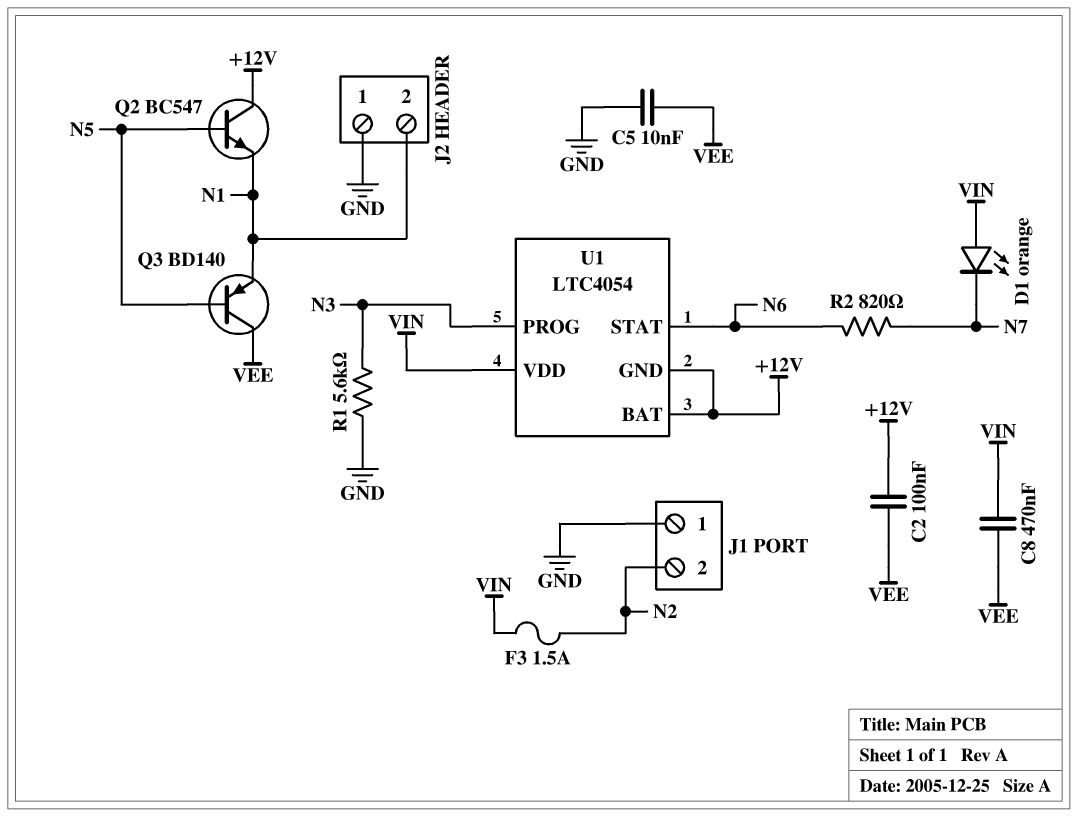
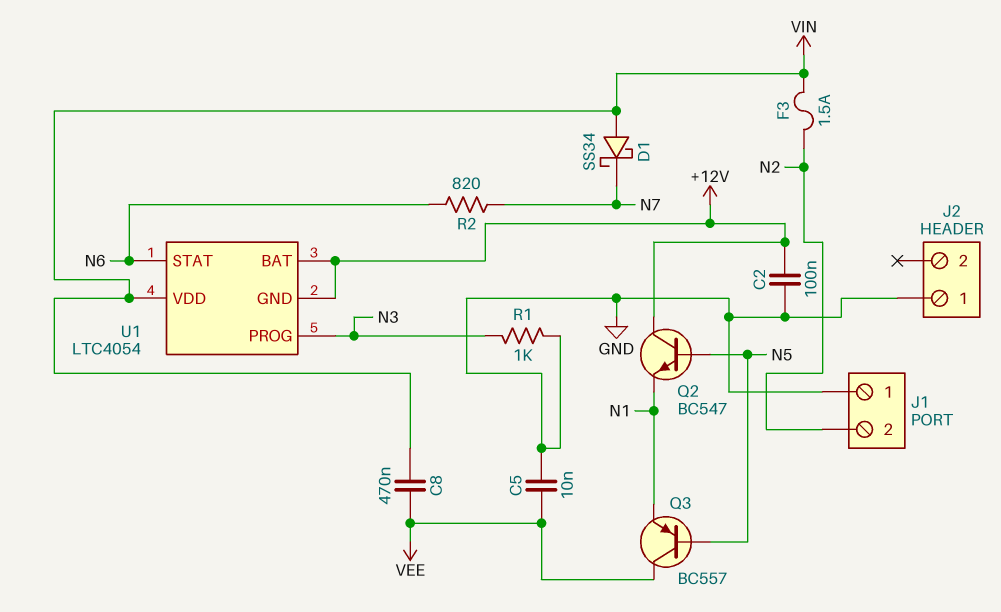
C2: 100nF (+12V, VEE) -> 100nF (+12V, GND)
D1: LED orange (A VIN, K N7) -> schottky SS34 (A VIN, K N7)
J2 pin 2: N1 -> none
Q3: PNP BD140 (B N5, C VEE, E N1) -> PNP BC557 (B N5, C VEE, E N1)
R1: 5.6k (GND, N3) -> 1k (GND, N3)

